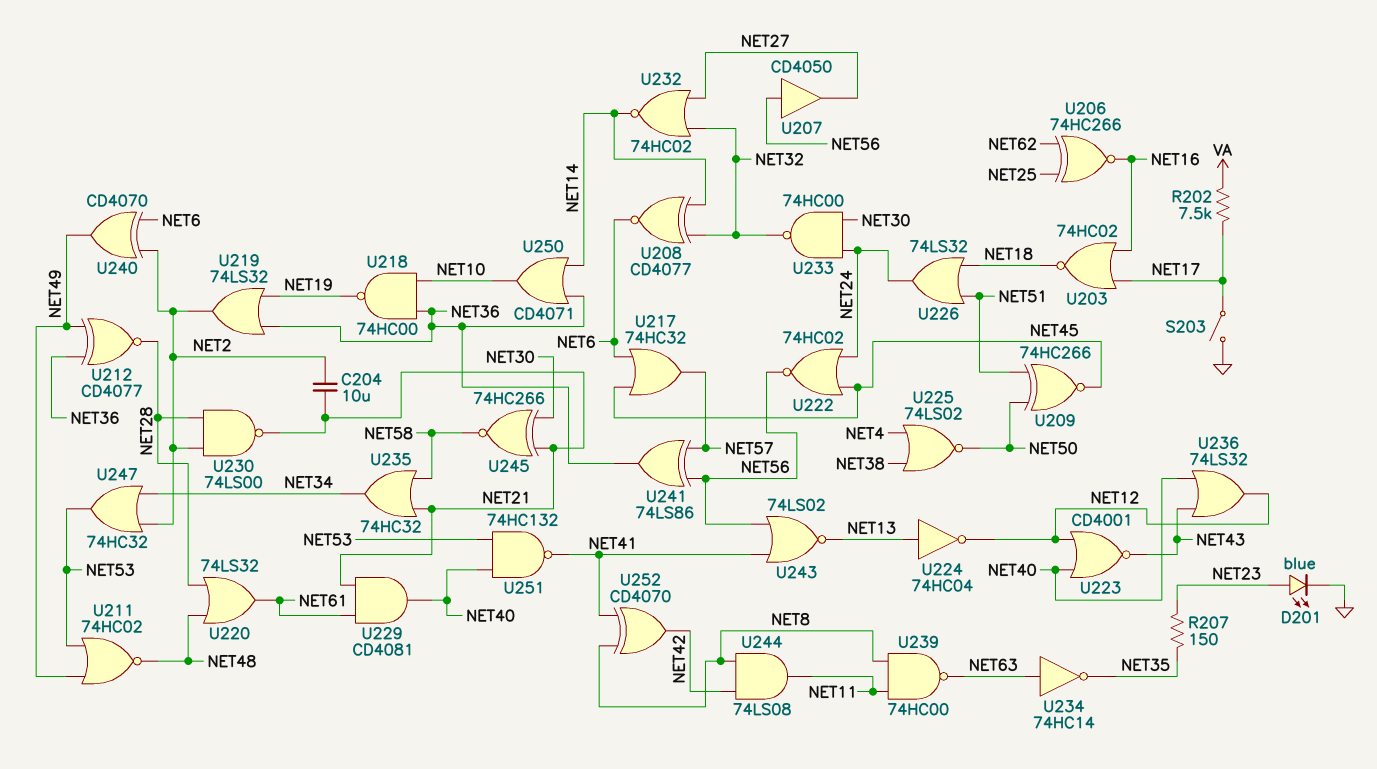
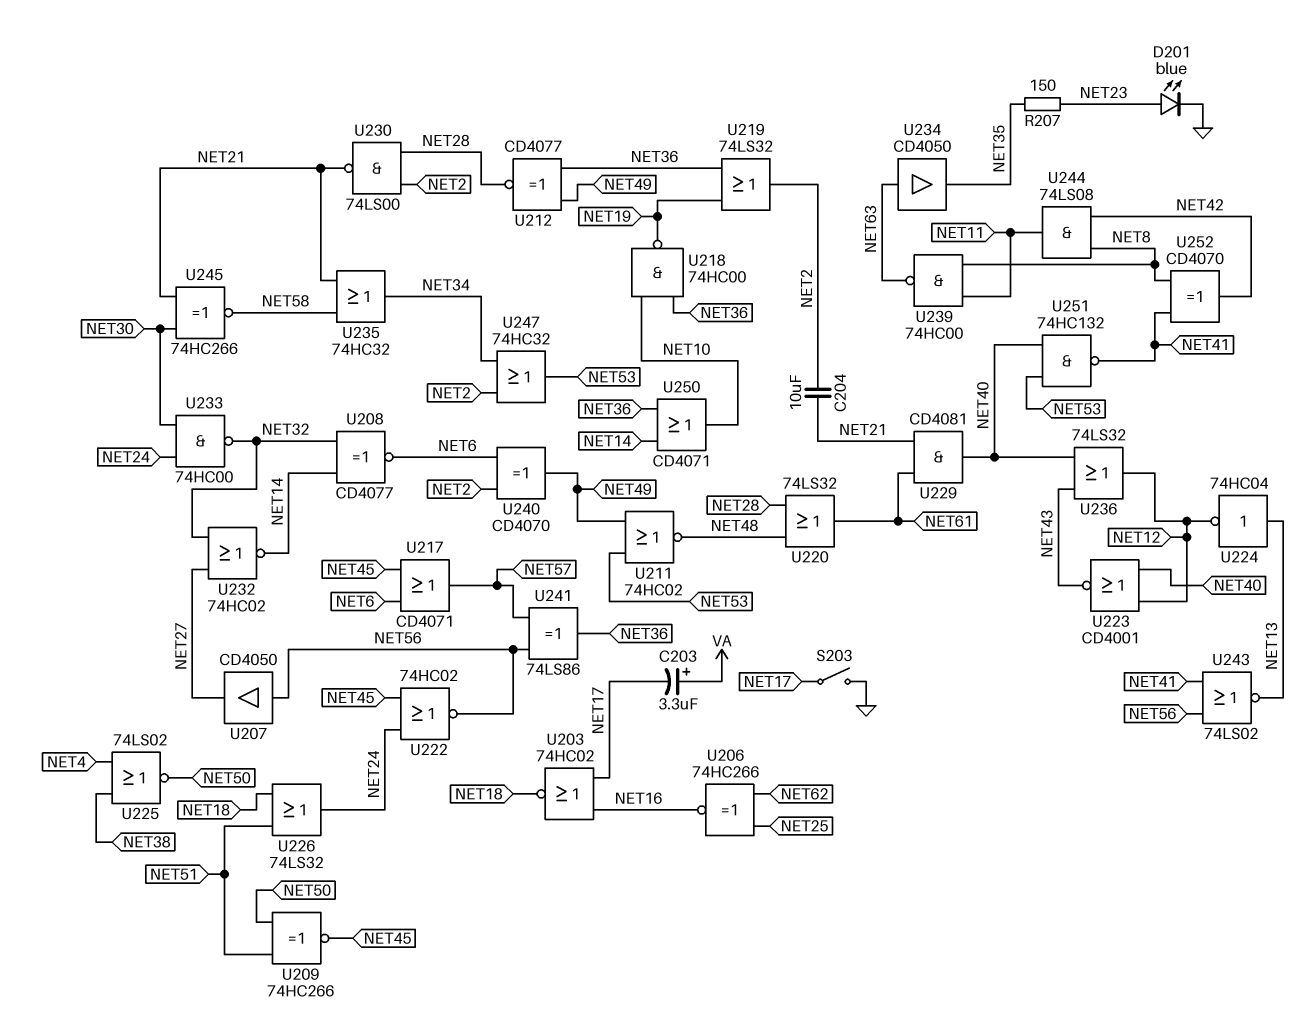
C203: none -> 3.3uF (plus VA, minus NET17)
R202: 7.5k (NET17, VA) -> none
U217: OR 74HC32 (in NET6, in NET45, out NET57) -> OR CD4071 (in NET6, in NET45, out NET57)
U234: NOT 74HC14 (in NET63, out NET35) -> buffer CD4050 (in NET63, out NET35)

